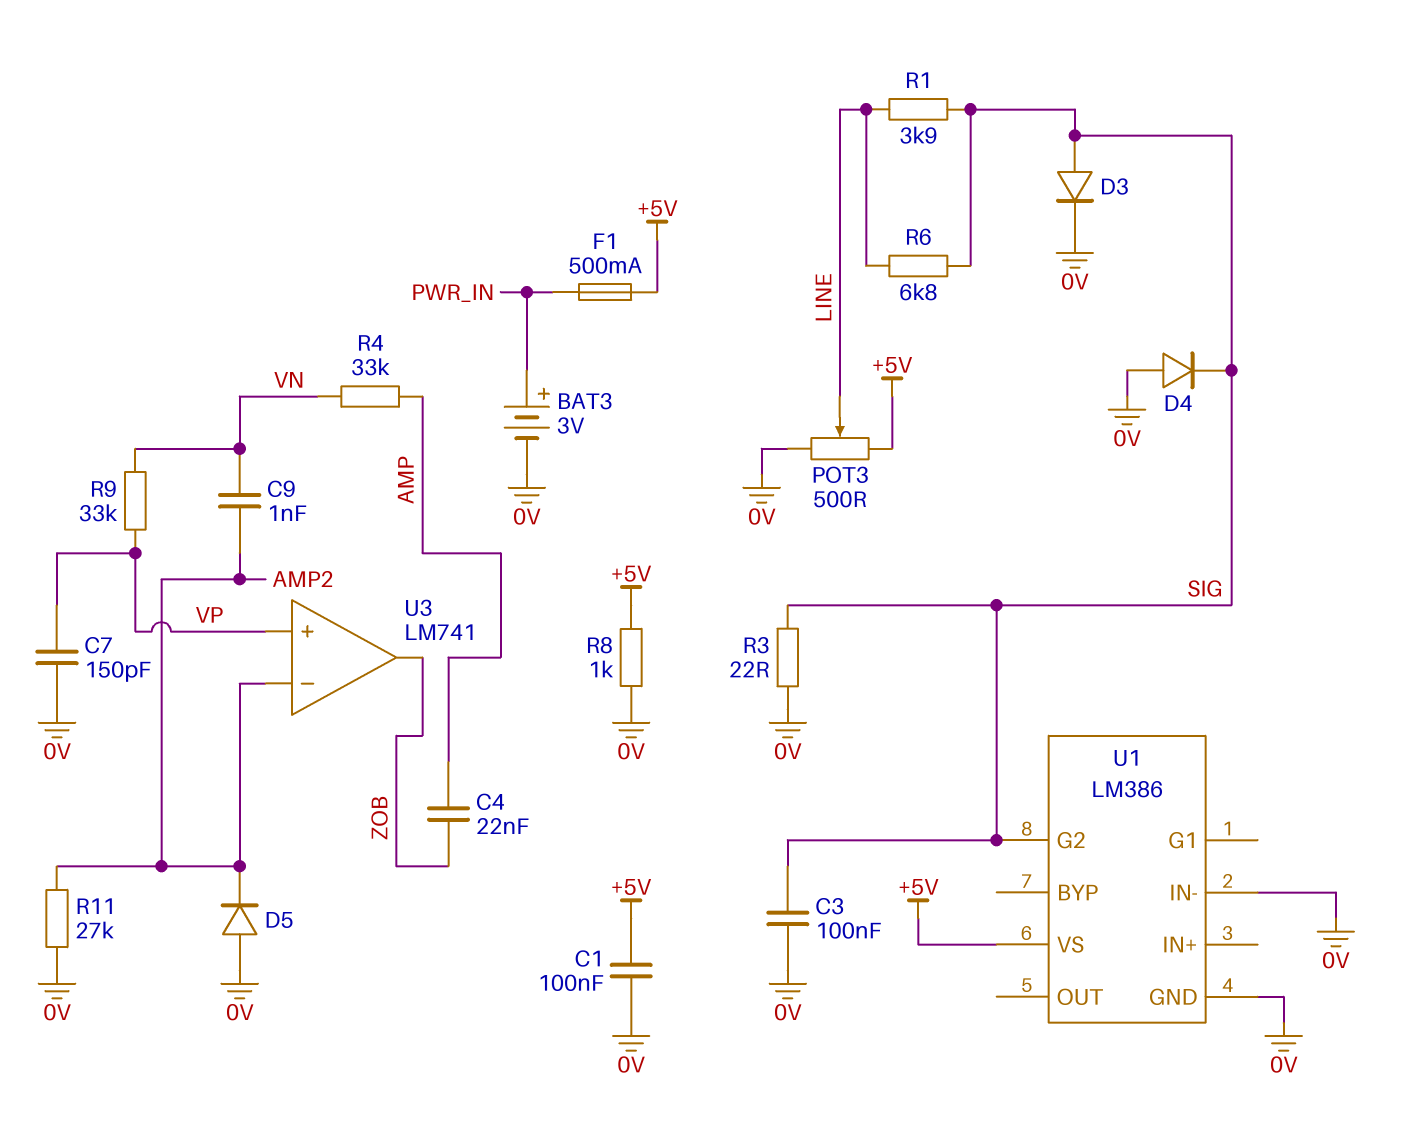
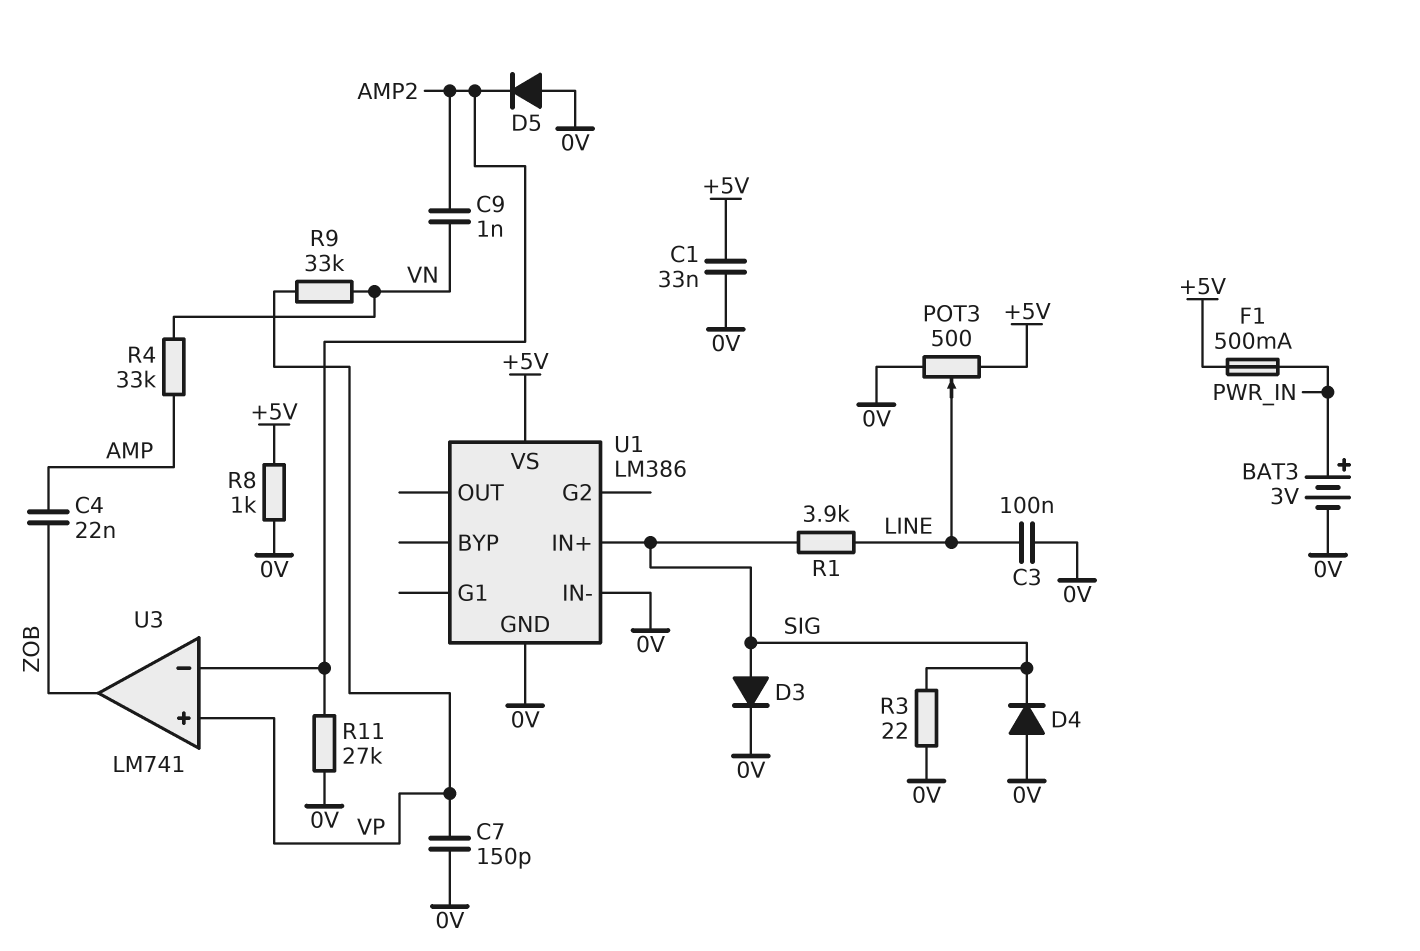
C1: 100nF (+5V, 0V) -> 33nF (+5V, 0V)
C3: 100nF (0V, SIG) -> 100nF (0V, LINE)
R6: 6.8k (LINE, SIG) -> none
U1 pin G2: SIG -> none
U1 pin IN+: none -> SIG

